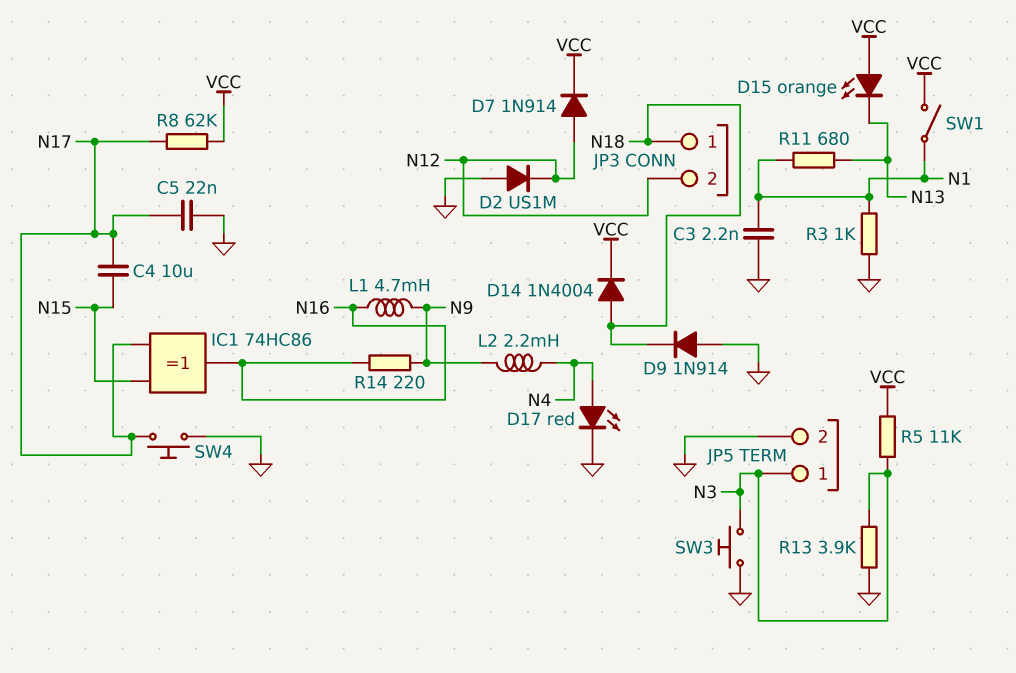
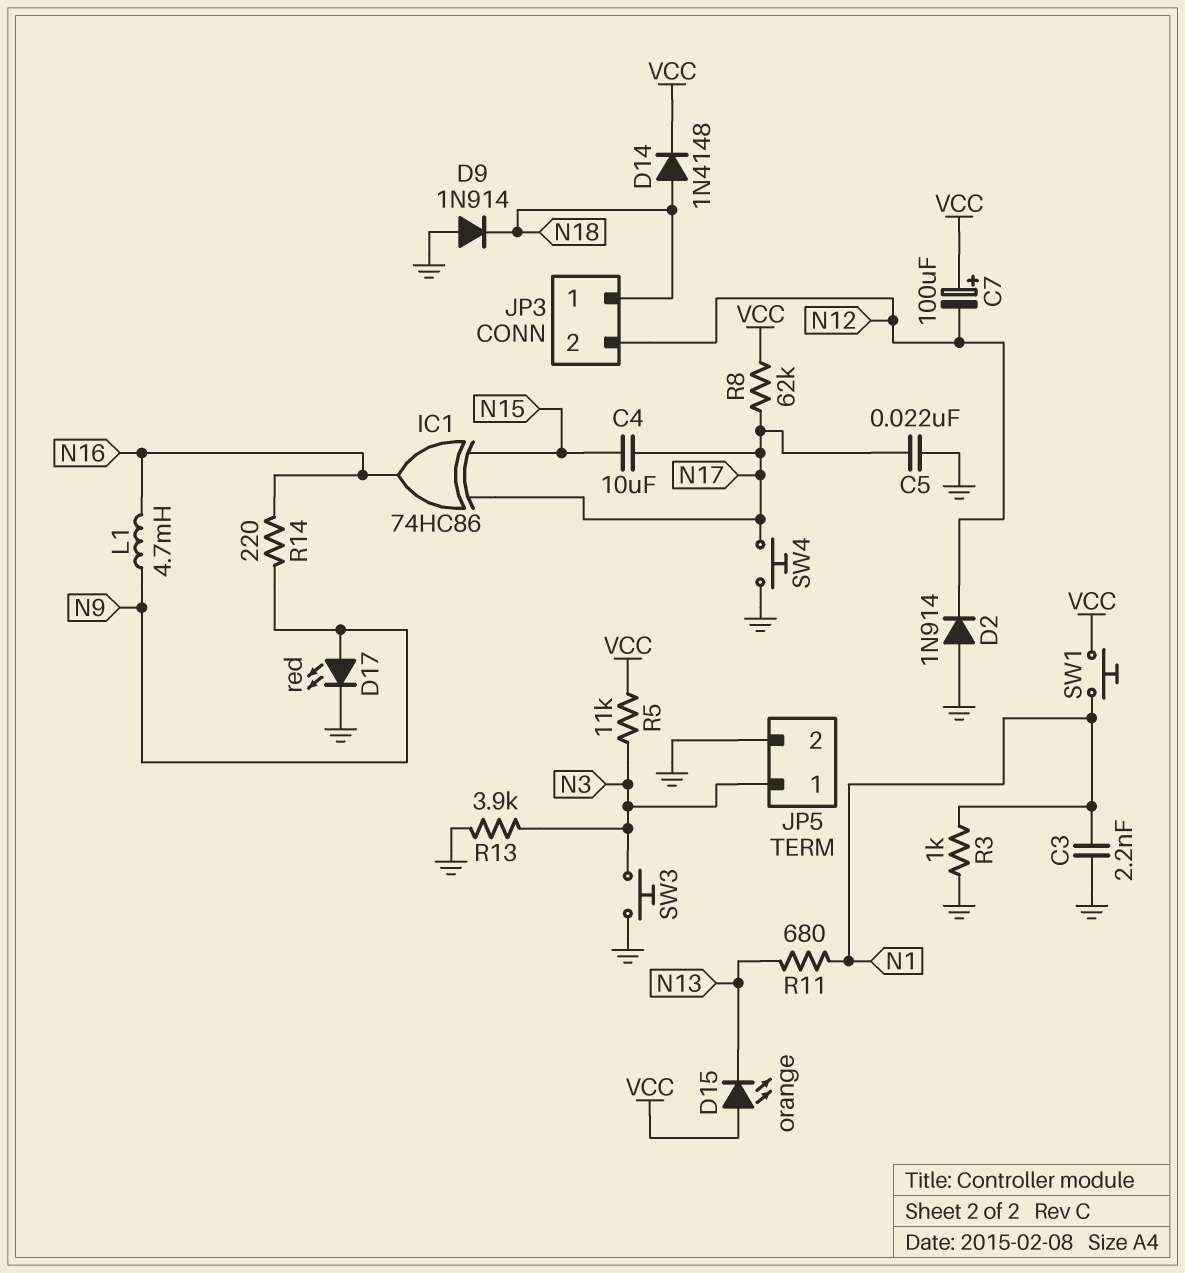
C7: none -> 100uF (plus VCC, minus N12)
D2: diode US1M (A GND, K N12) -> diode 1N914 (A GND, K N12)
D7: diode 1N914 (A N12, K VCC) -> none
D14: diode 1N4004 (A N18, K VCC) -> diode 1N4148 (A N18, K VCC)
D17: LED red (A N4, K GND) -> LED red (A N9, K GND)
L2: 2.2mH (N4, N9) -> none
SW1: switch (N1, VCC) -> button (N1, VCC)

